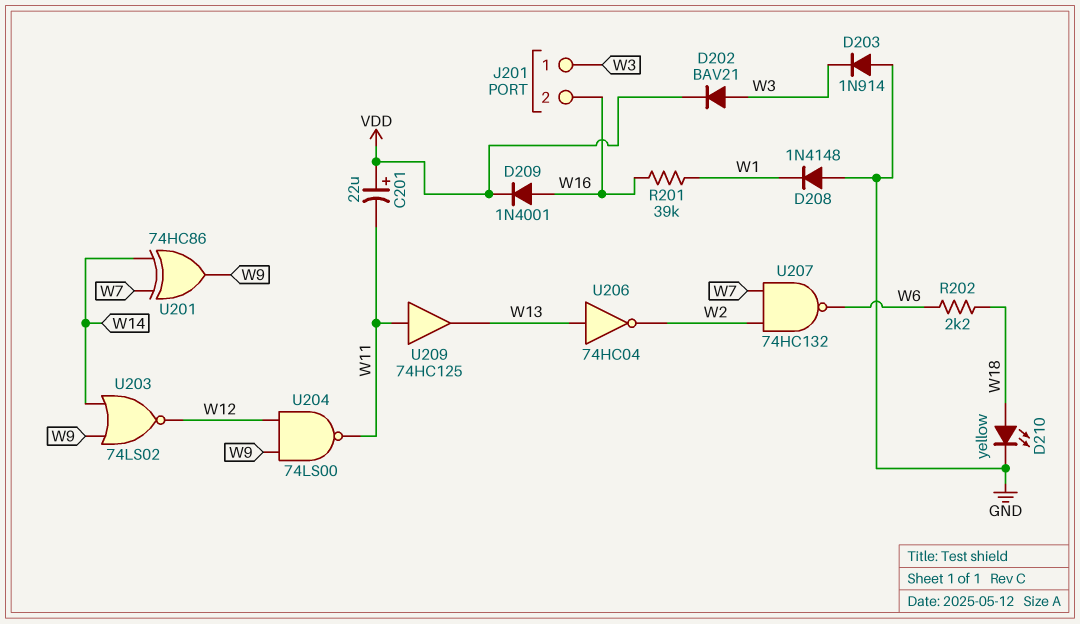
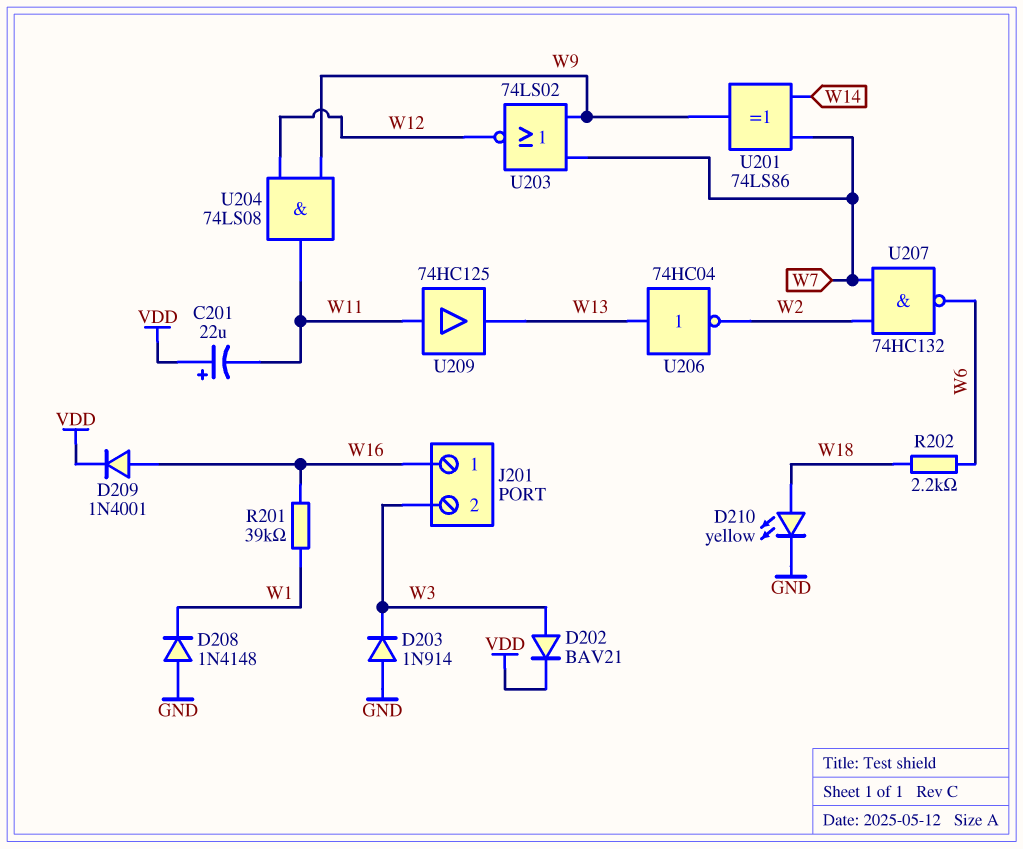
J201 pin 1: W3 -> W16
J201 pin 2: W16 -> W3
U201: XOR 74HC86 (in W7, in W14, out W9) -> XOR 74LS86 (in W7, in W14, out W9)
U203: NOR 74LS02 (in W9, in W14, out W12) -> NOR 74LS02 (in W7, in W9, out W12)
U204: NAND 74LS00 (in W9, in W12, out W11) -> AND 74LS08 (in W9, in W12, out W11)

